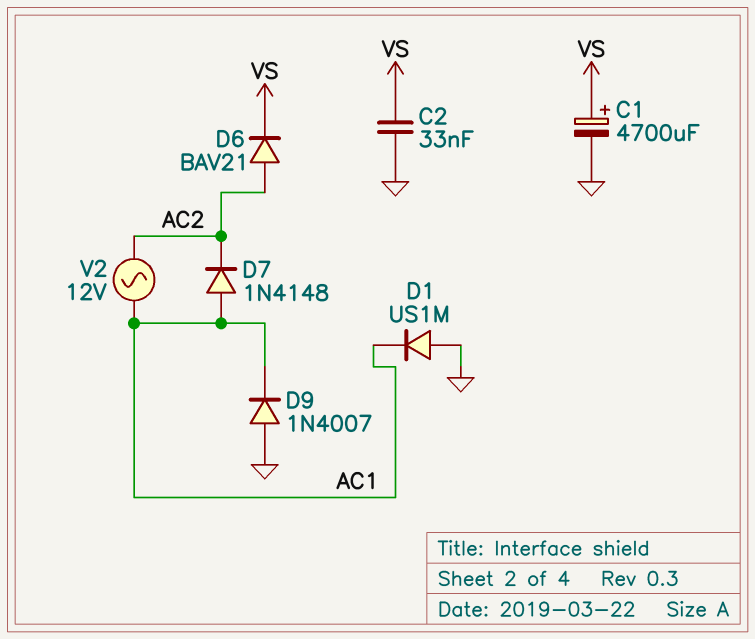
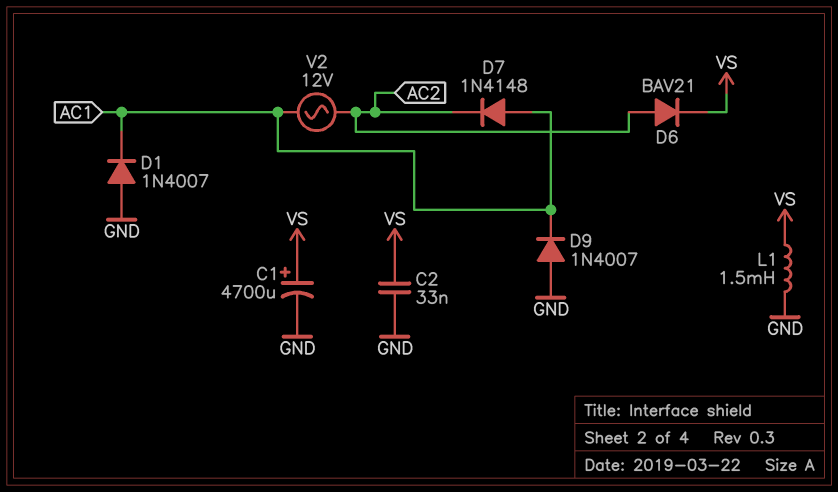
D1: diode US1M (A GND, K AC1) -> diode 1N4007 (A GND, K AC1)
L1: none -> 1.5mH (GND, VS)

